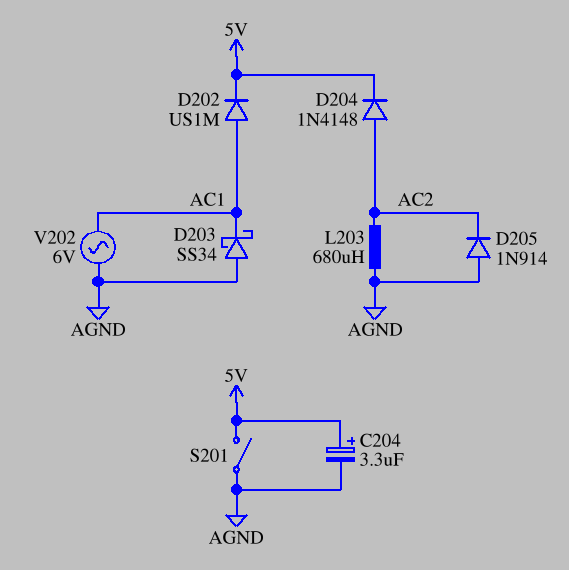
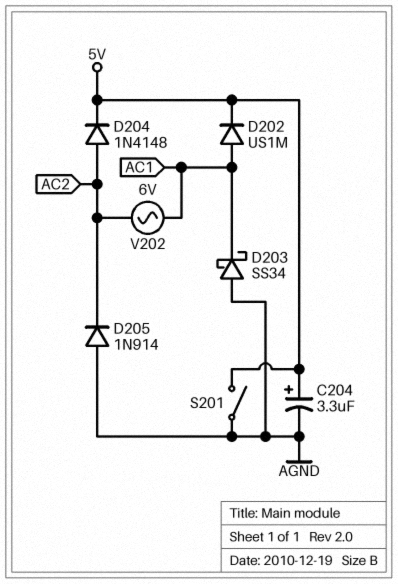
L203: 680uH (AC2, AGND) -> none
V202: AC 6V (AC1, AGND) -> AC 6V (AC1, AC2)

